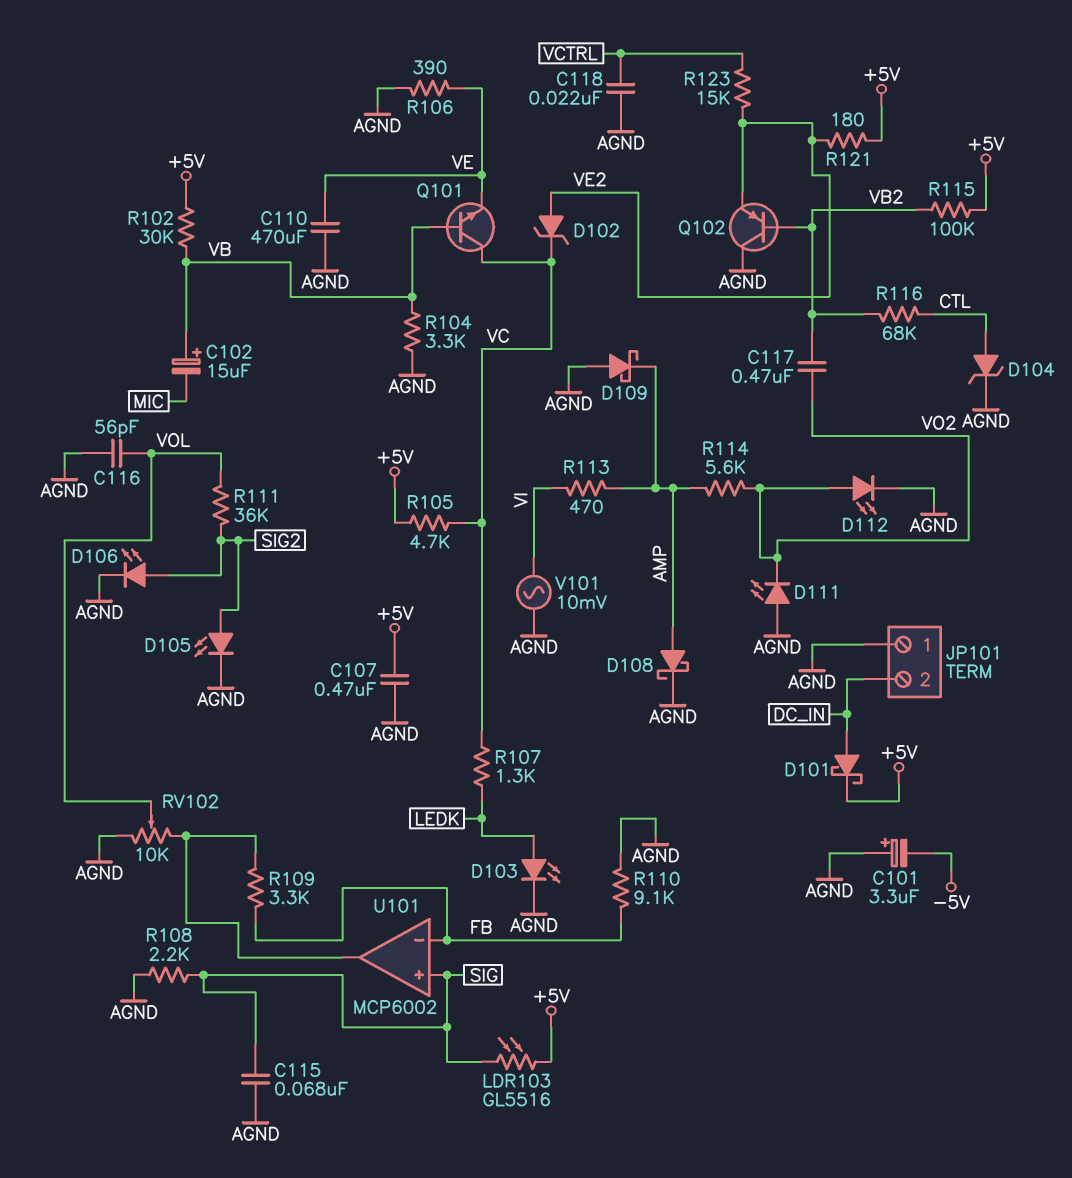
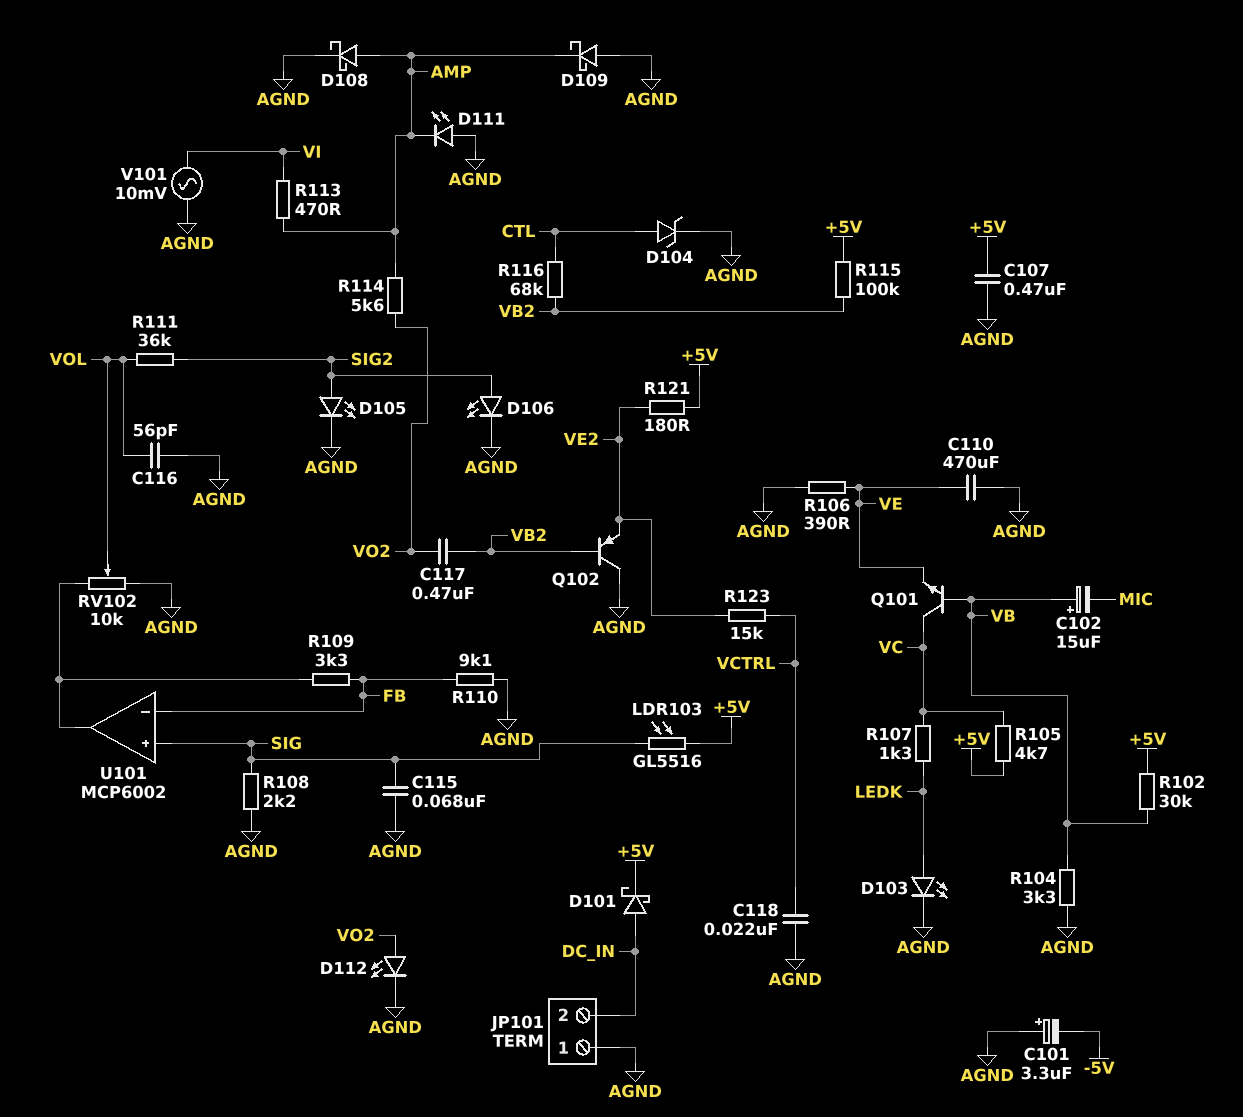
D102: zener (A VE2, K VC) -> none
D111: LED (A AGND, K VO2) -> LED (A AGND, K AMP)

